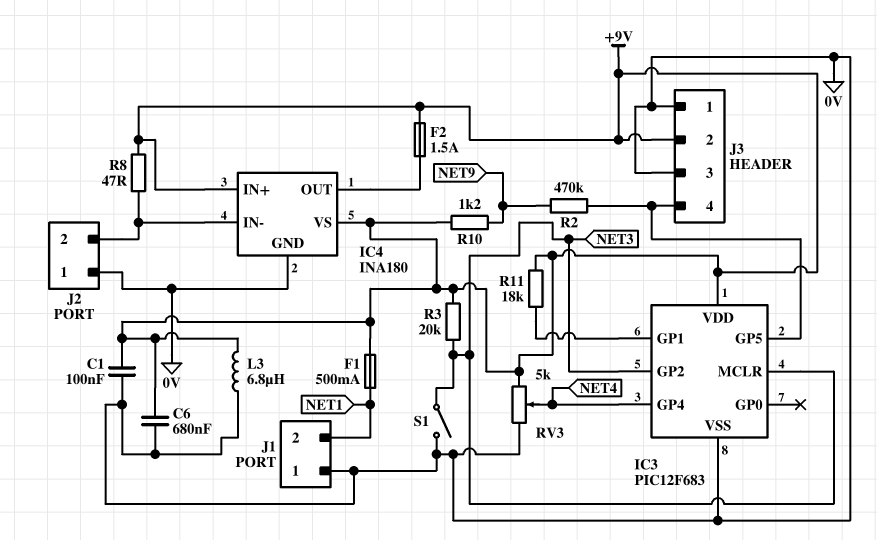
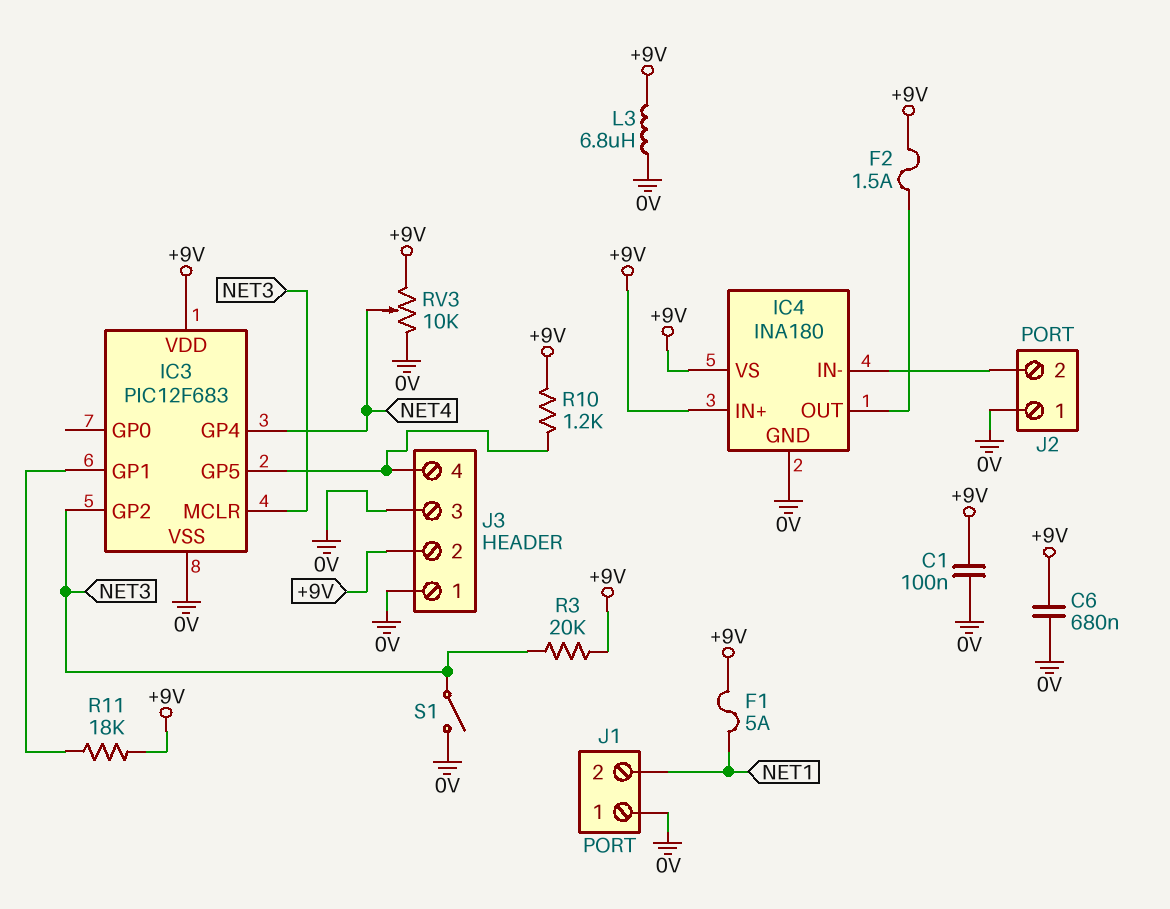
F1: 500mA (+9V, NET1) -> 5A (+9V, NET1)
R2: 470k (IC3/GP5, NET9) -> none
R8: 47 (+9V, IC4/IN-) -> none
R10: 1.2k (+9V, NET9) -> 1.2k (+9V, IC3/GP5)
RV3: 5k (+9V, 0V, wiper NET4) -> 10k (+9V, 0V, wiper NET4)

